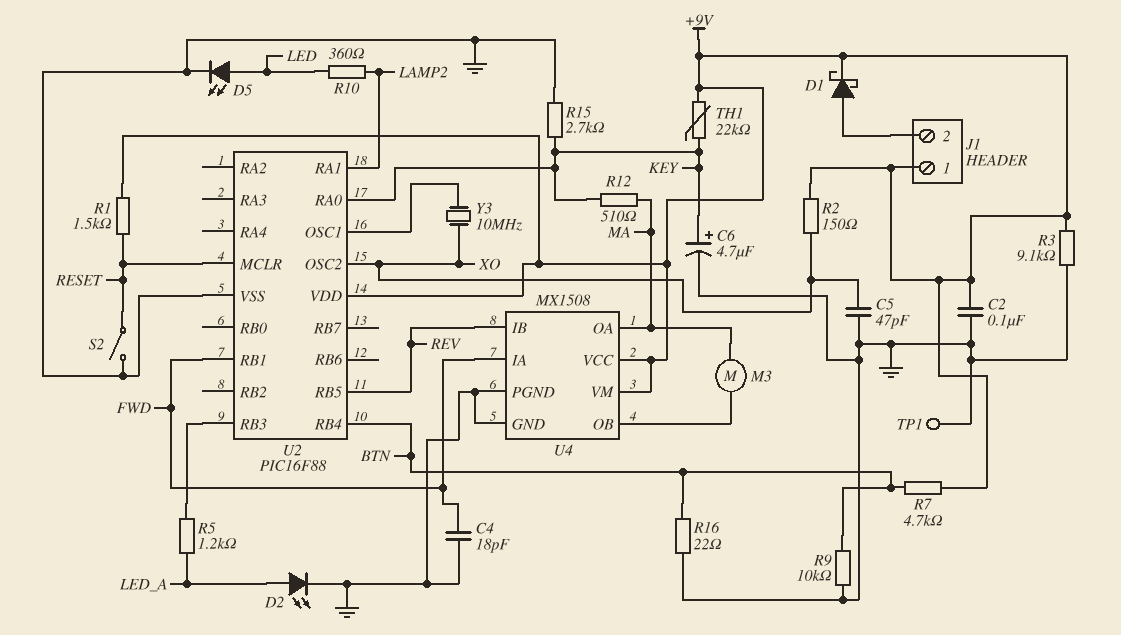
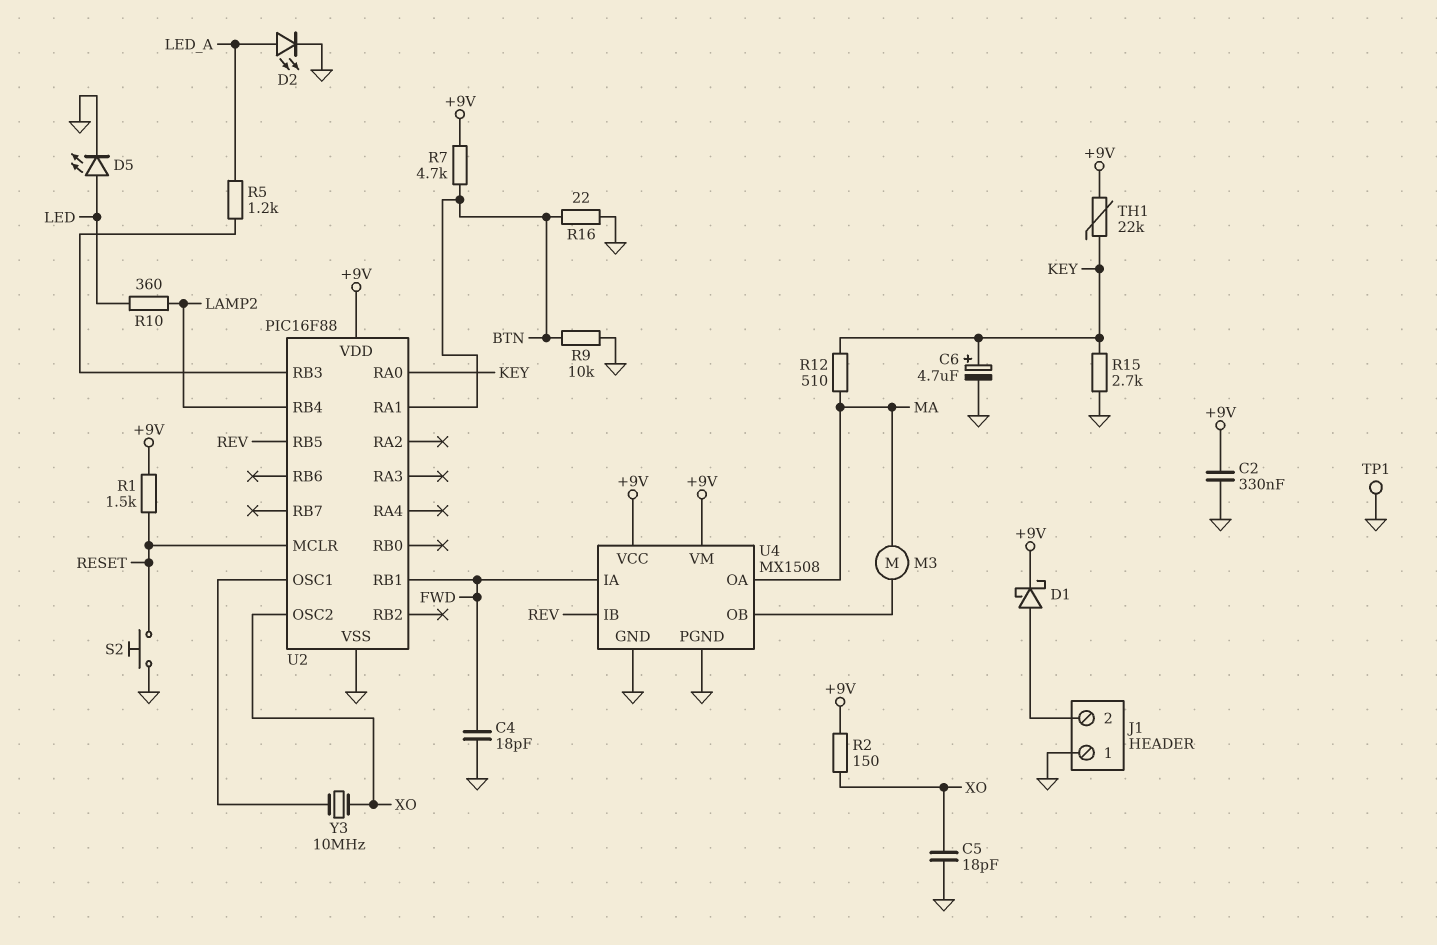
C2: 100nF (+9V, GND) -> 330nF (+9V, GND)
C5: 47pF (GND, XO) -> 18pF (GND, XO)
J1 pin 1: +9V -> GND
R3: 9.1k (+9V, GND) -> none
S2: switch (GND, RESET) -> button (GND, RESET)
U2 pin RA1: LAMP2 -> BTN
U2 pin RB4: BTN -> LAMP2

